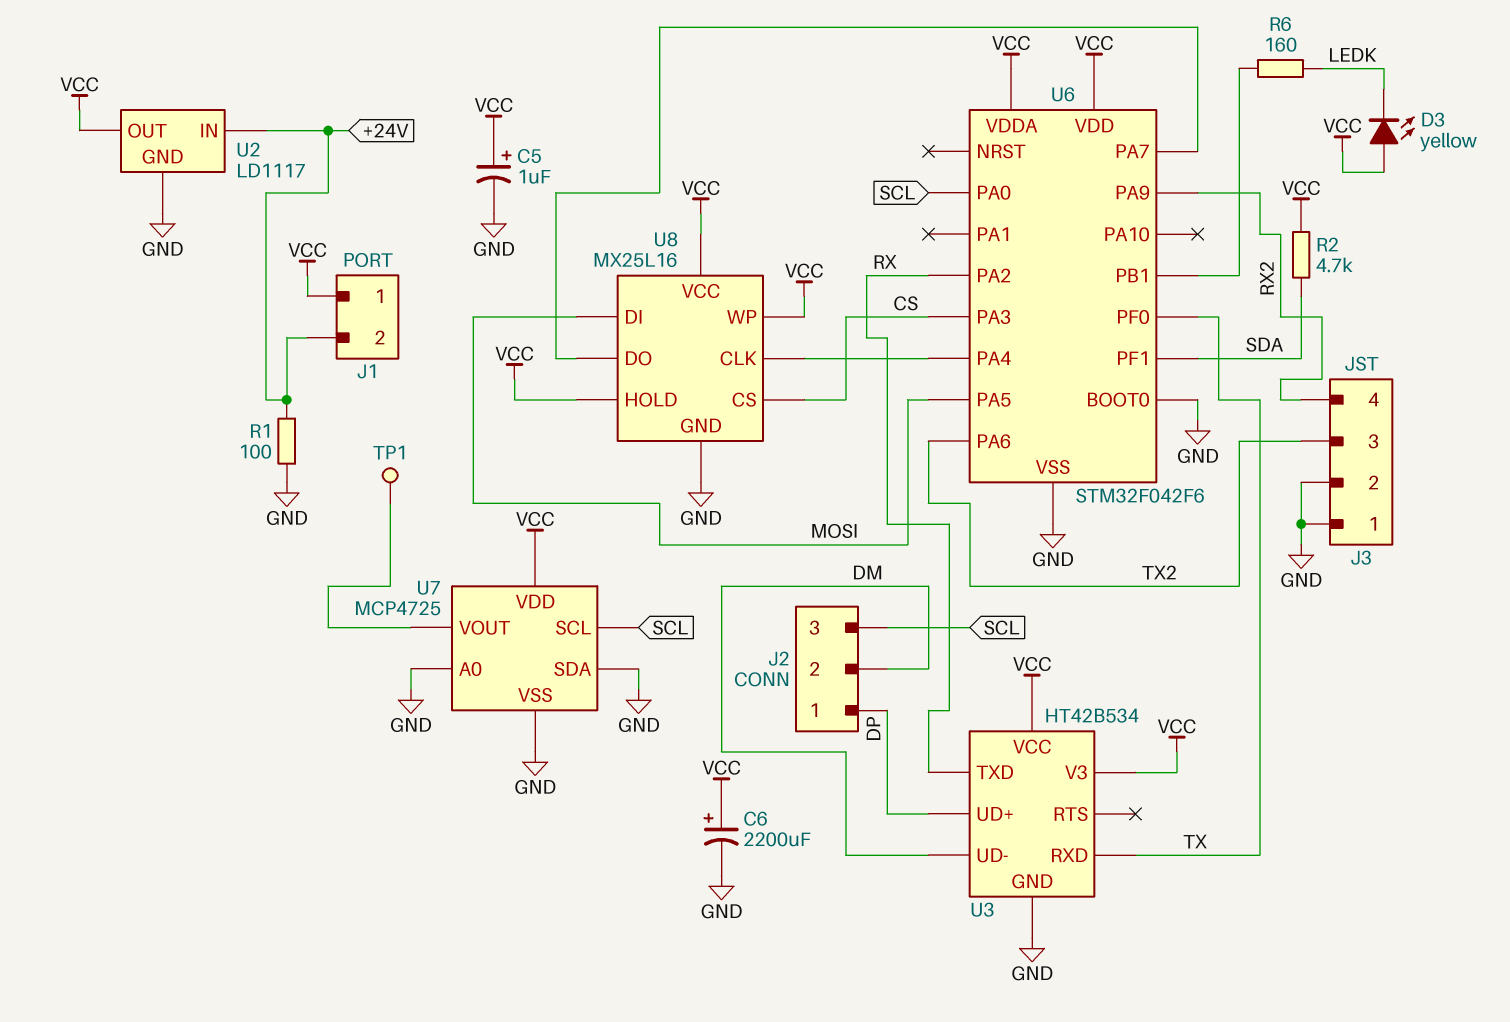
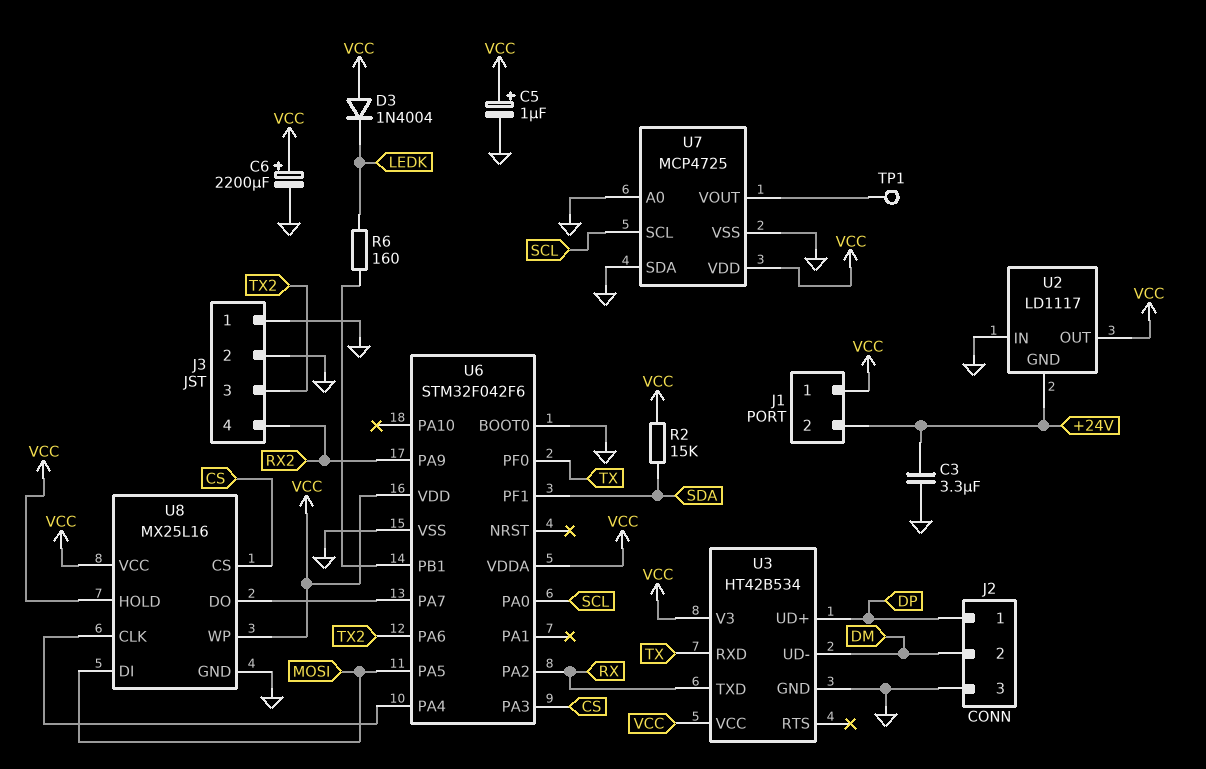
C3: none -> 3.3uF (+24V, GND)
D3: LED yellow (A VCC, K LEDK) -> diode 1N4004 (A VCC, K LEDK)
J2 pin 3: SCL -> GND
R1: 100 (+24V, GND) -> none
R2: 4.7k (SDA, VCC) -> 15k (SDA, VCC)
U2 pin GND: GND -> +24V
U2 pin IN: +24V -> GND

